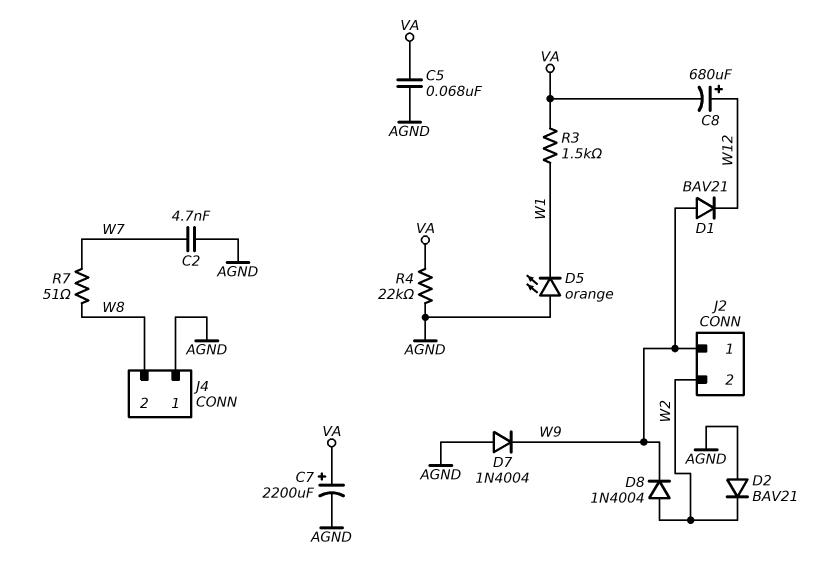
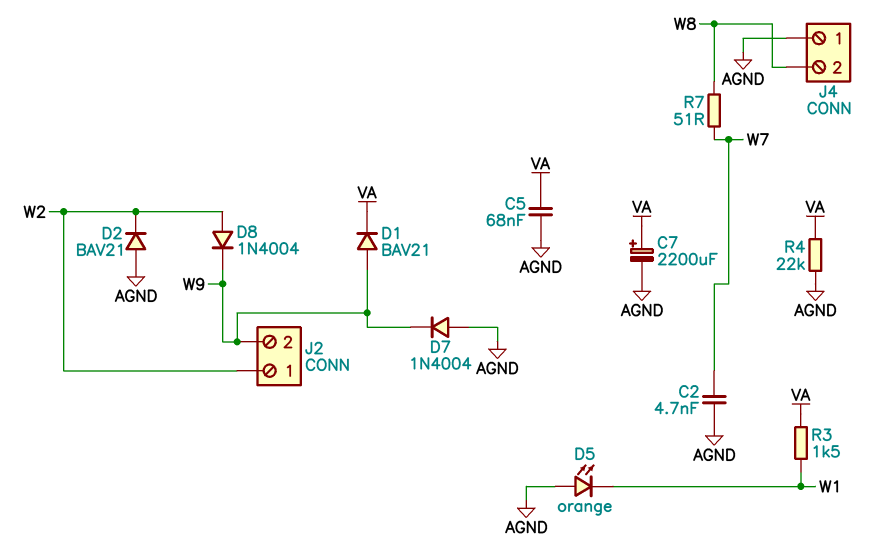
C8: 680uF (plus W12, minus VA) -> none
D1: diode BAV21 (A W9, K W12) -> diode BAV21 (A W9, K VA)
J2 pin 1: W9 -> W2
J2 pin 2: W2 -> W9

